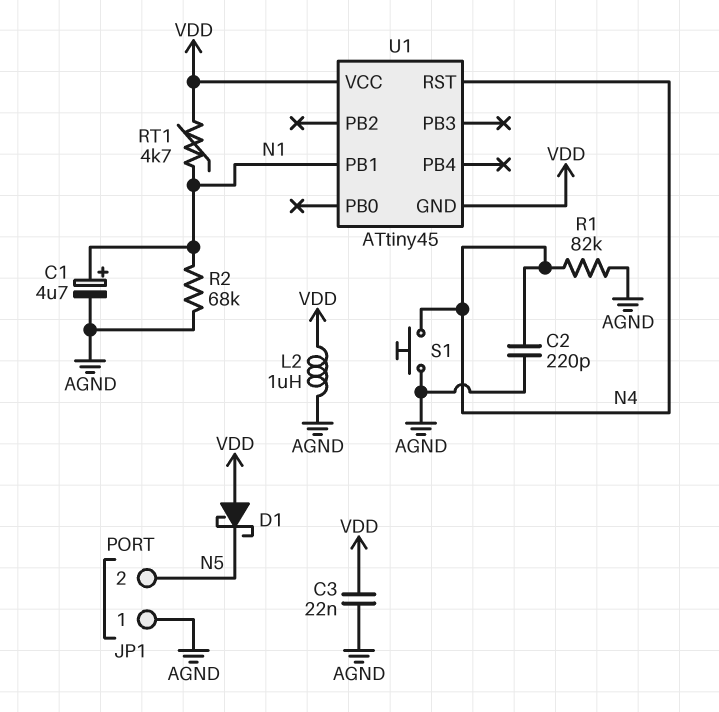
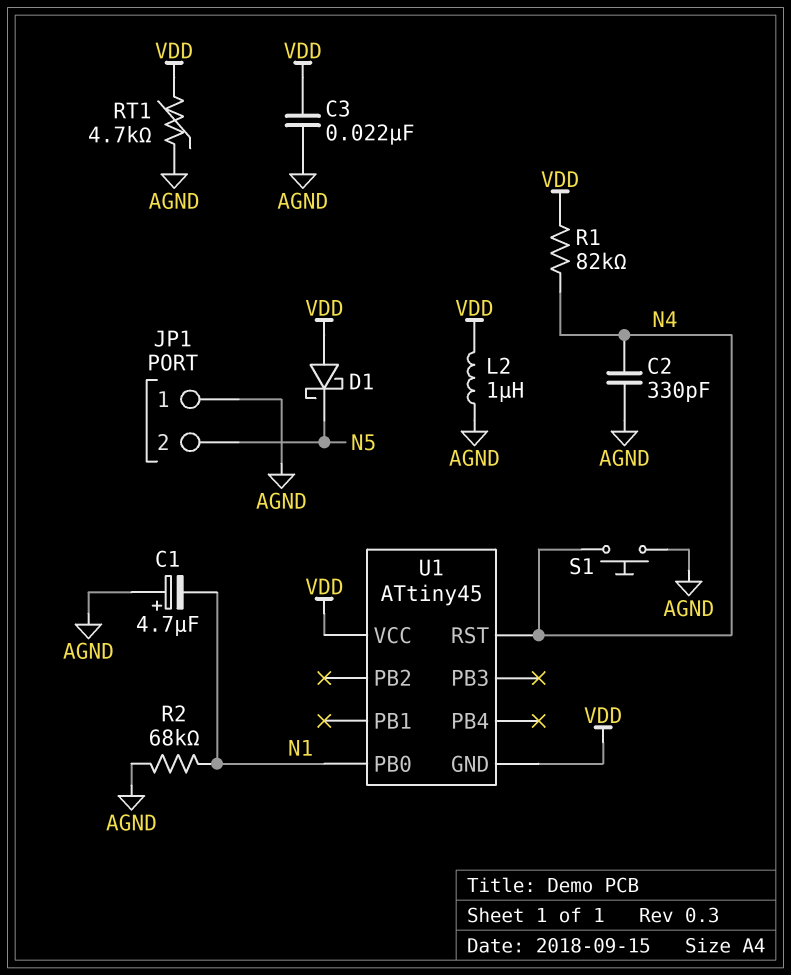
C1: 4.7uF (plus N1, minus AGND) -> 4.7uF (plus AGND, minus N1)
C2: 220pF (AGND, N4) -> 330pF (AGND, N4)
R1: 82k (AGND, N4) -> 82k (N4, VDD)
RT1: 4.7k (N1, VDD) -> 4.7k (AGND, VDD)
U1 pin PB0: none -> N1
U1 pin PB1: N1 -> none

